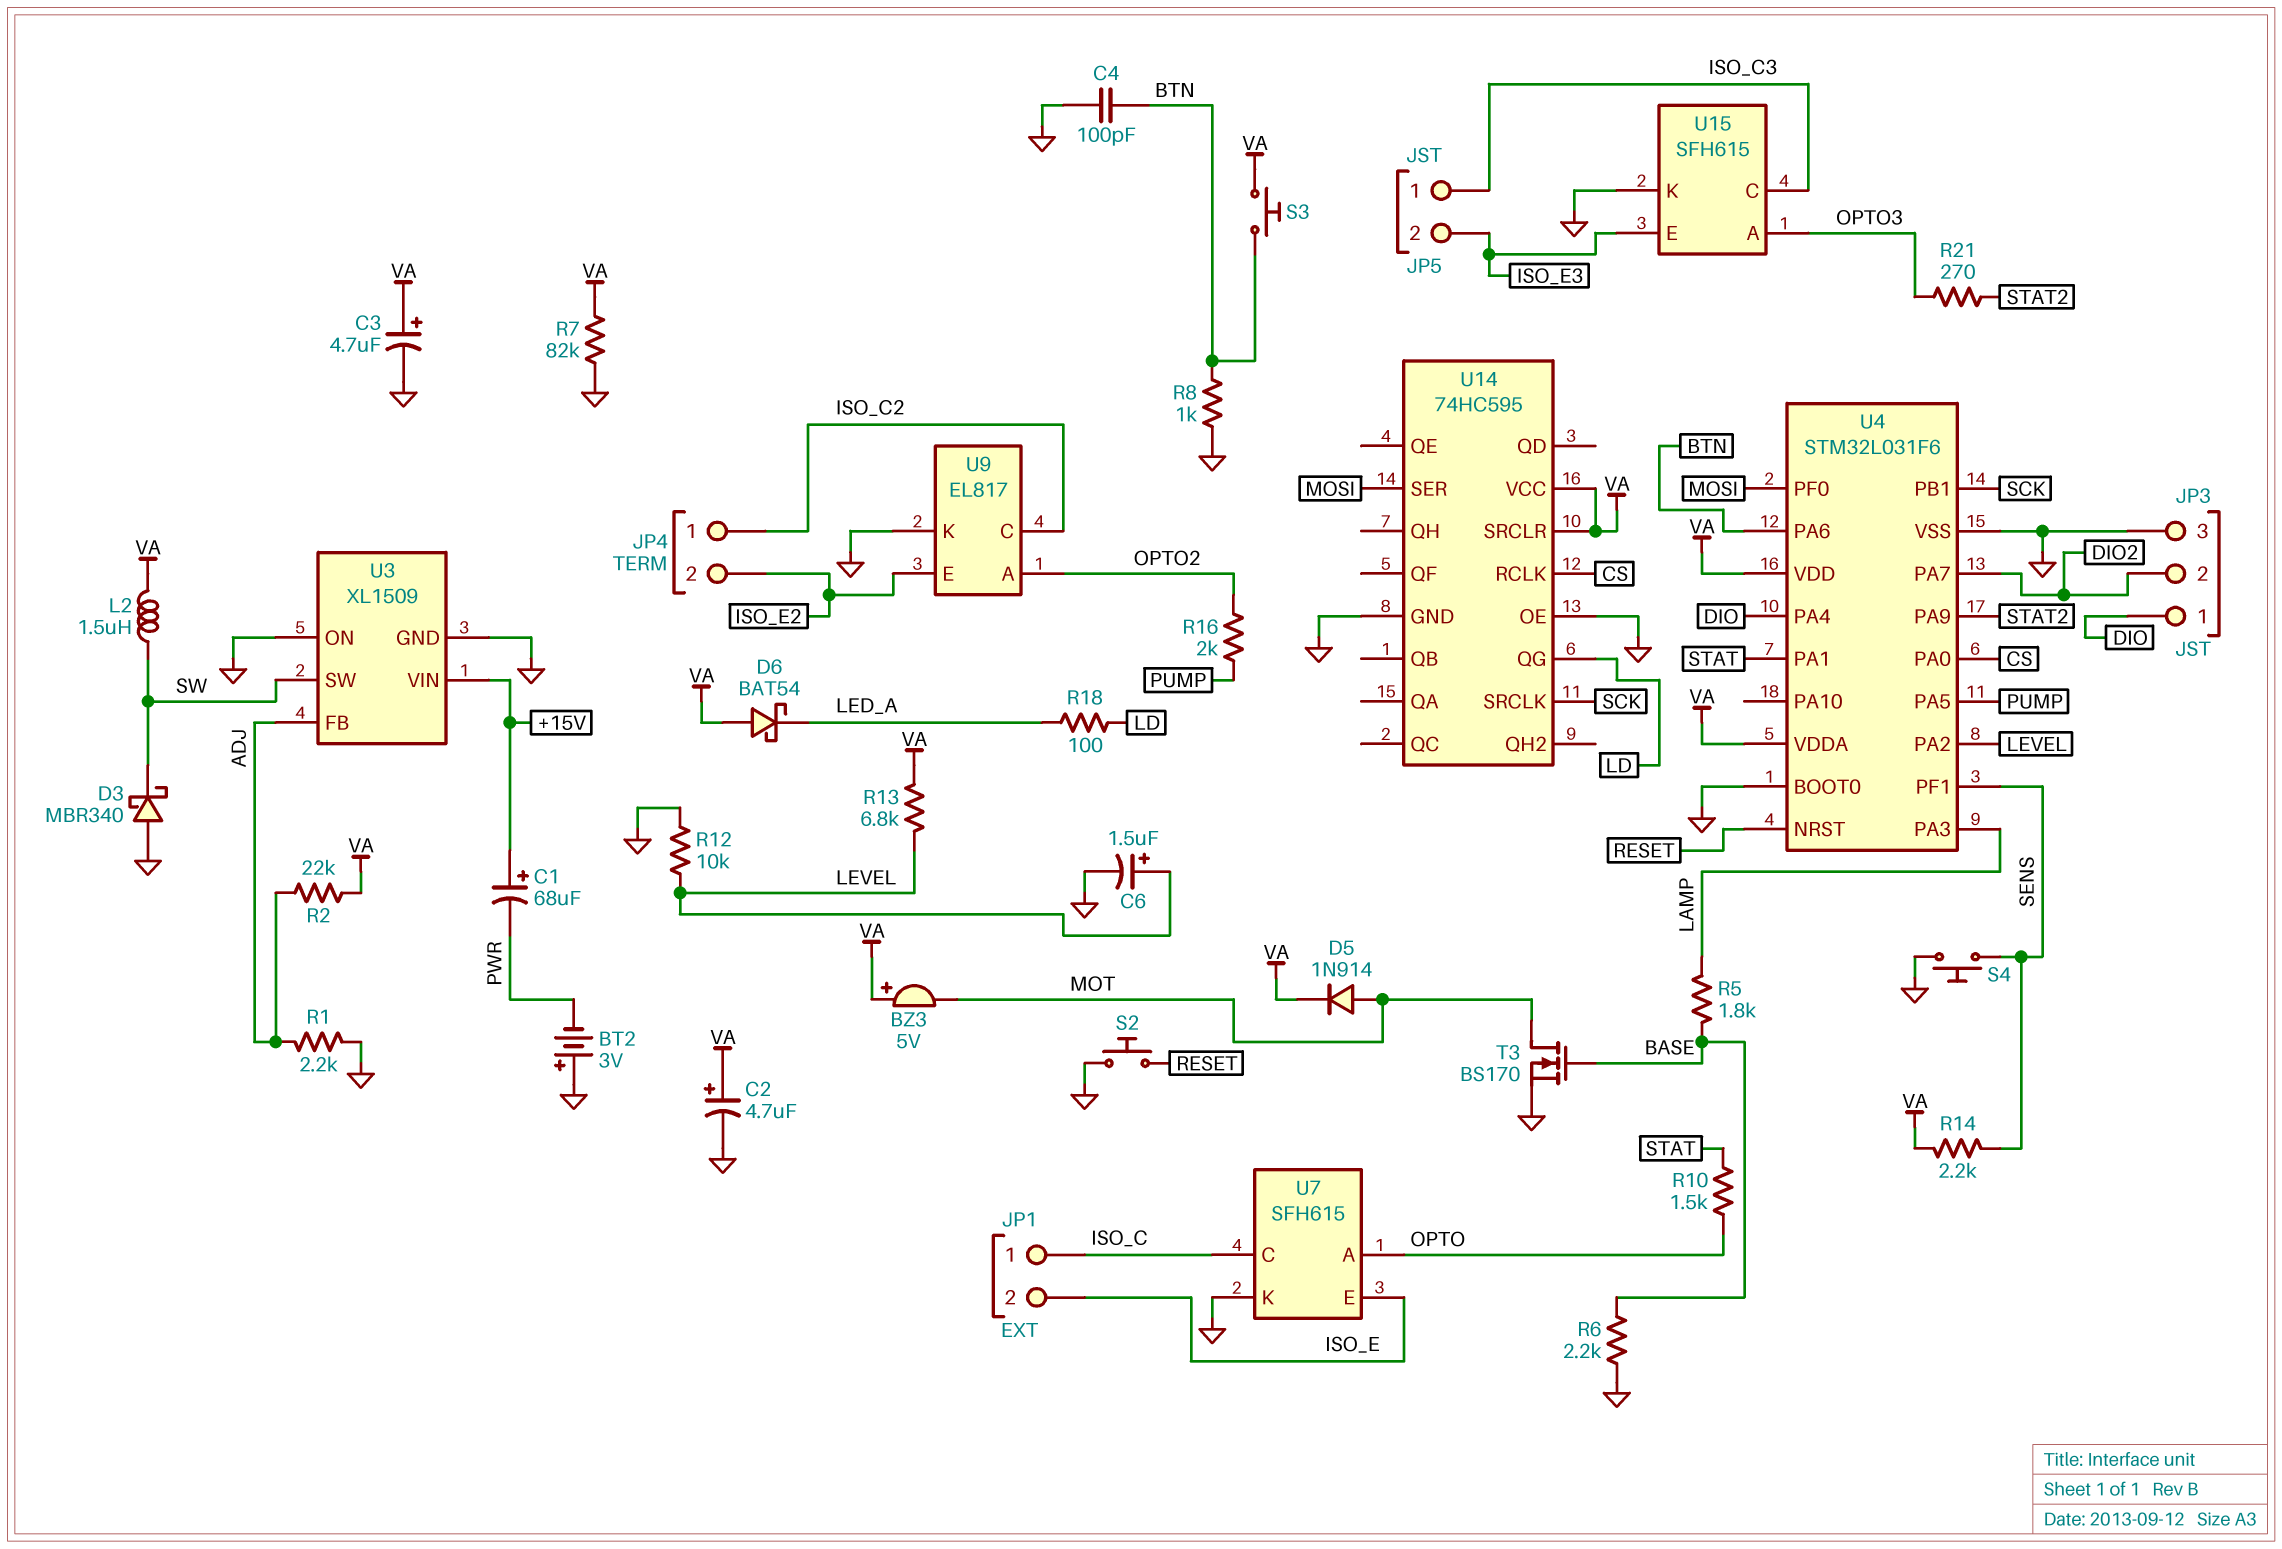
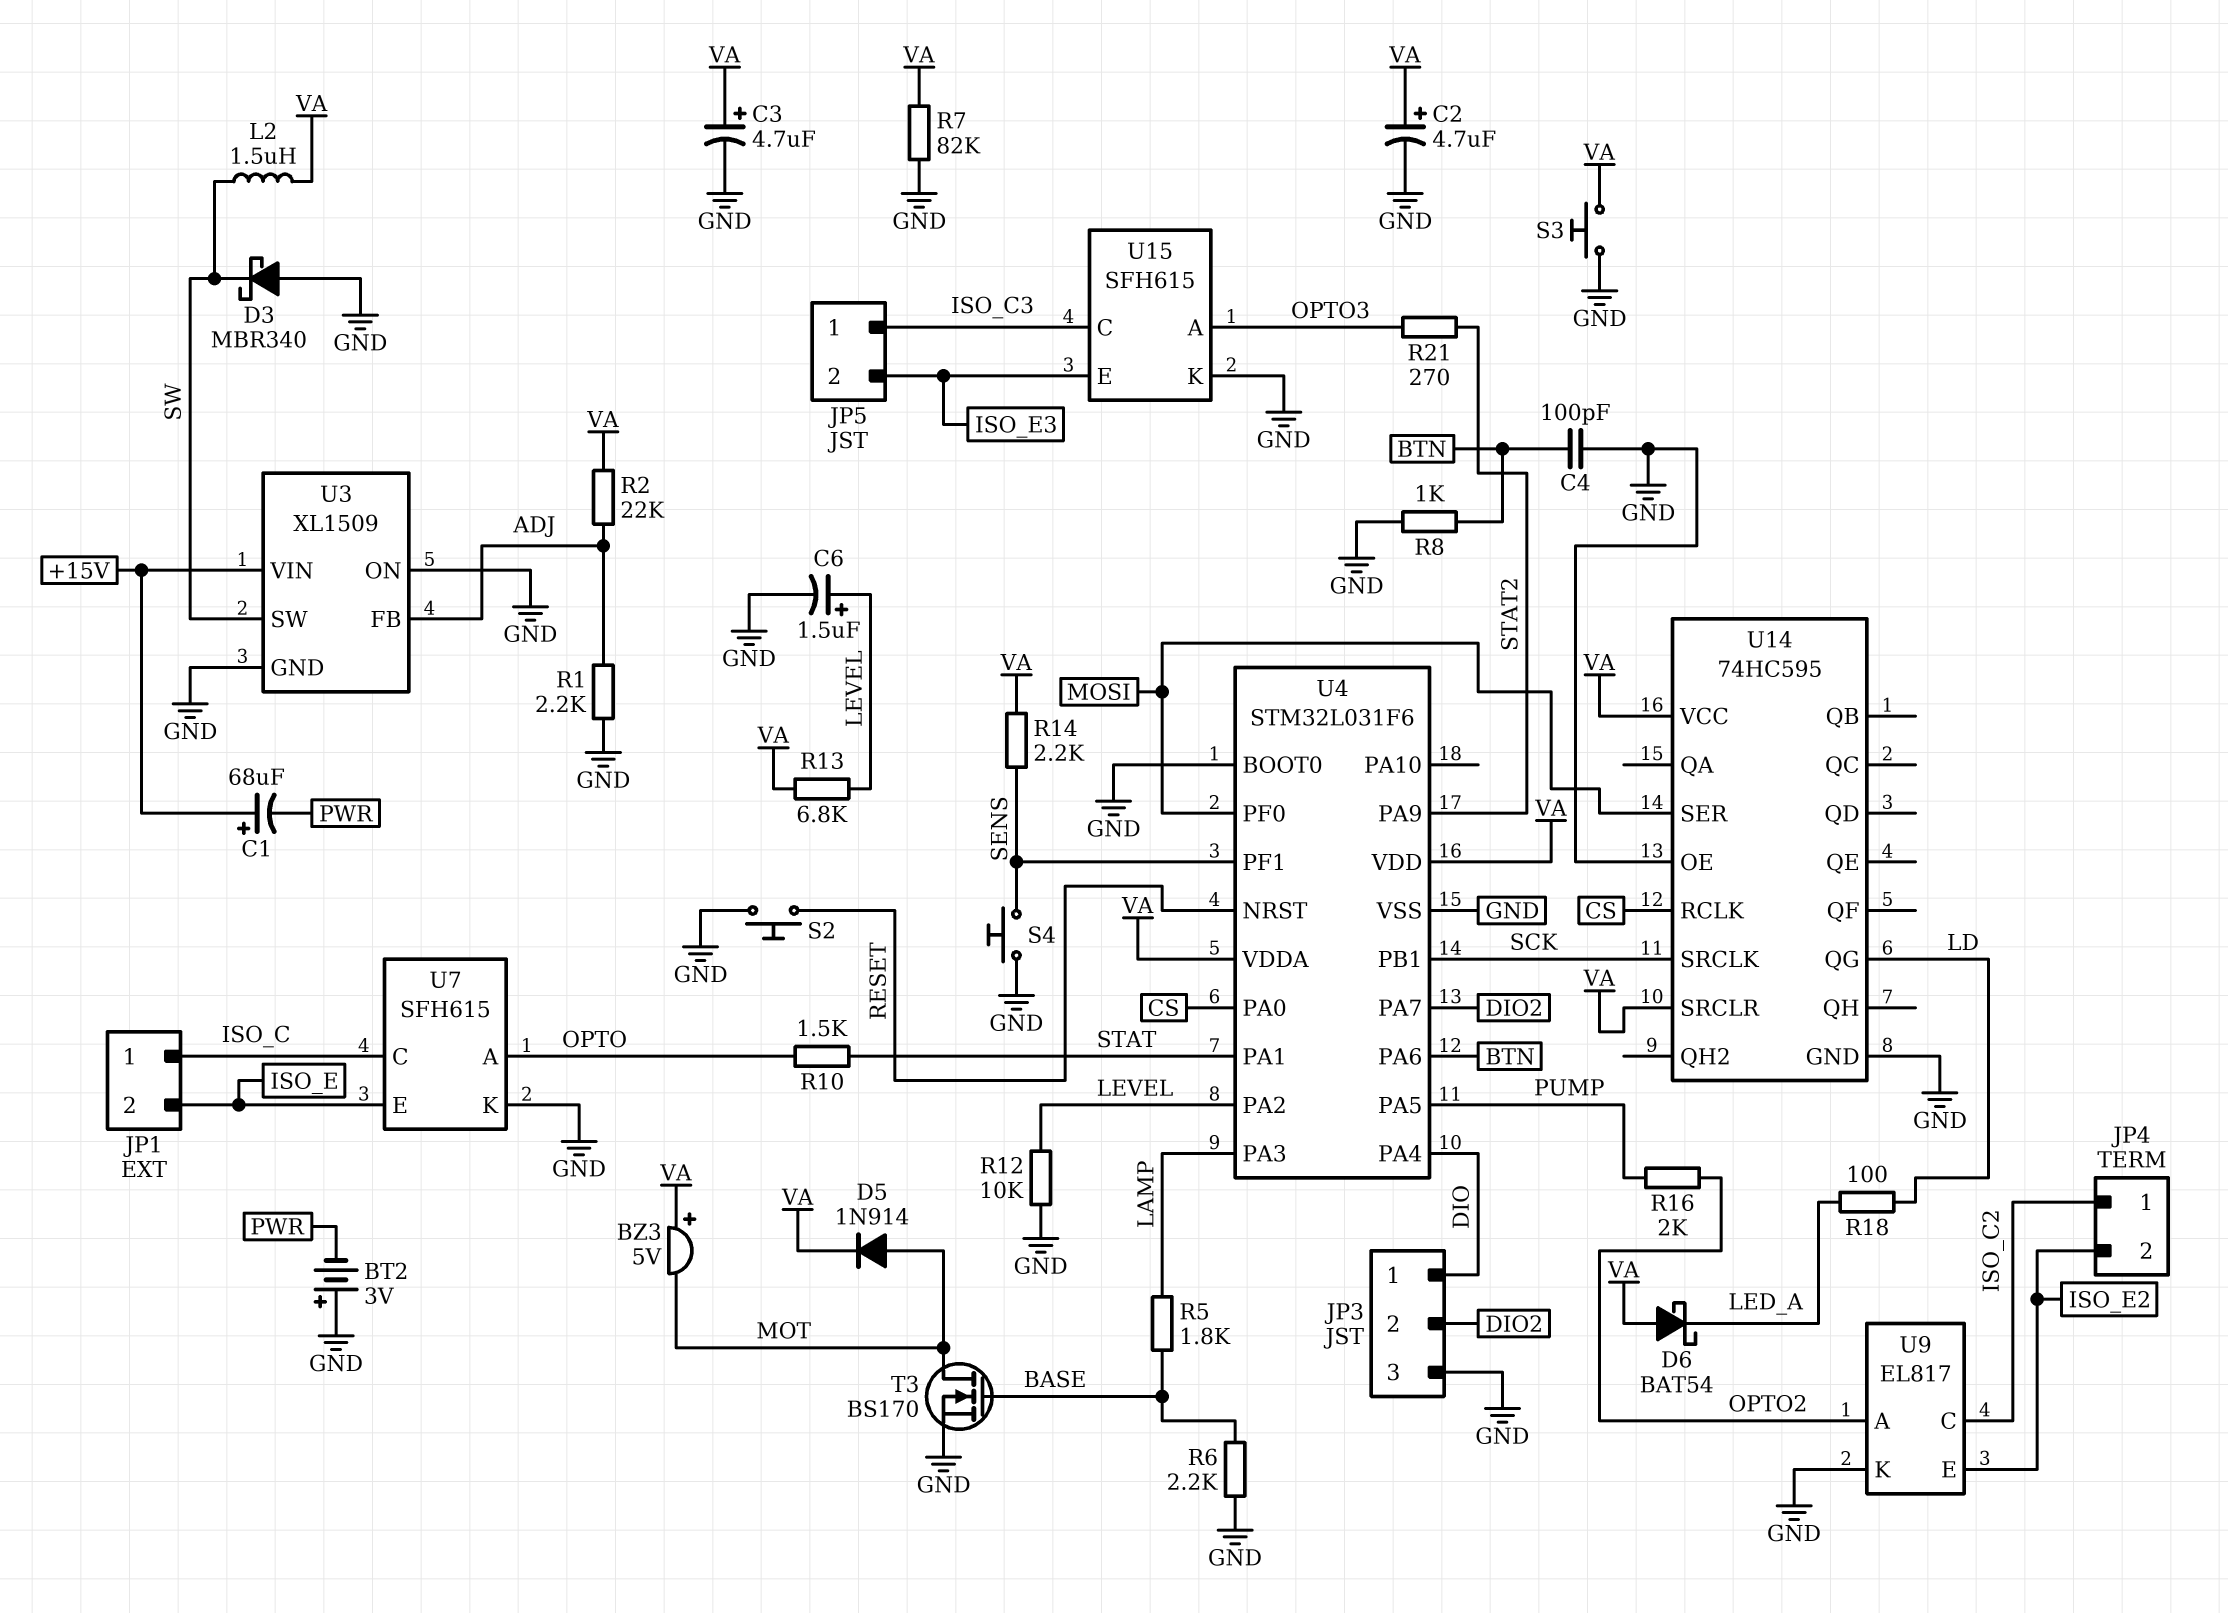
S3: button (BTN, VA) -> button (GND, VA)

